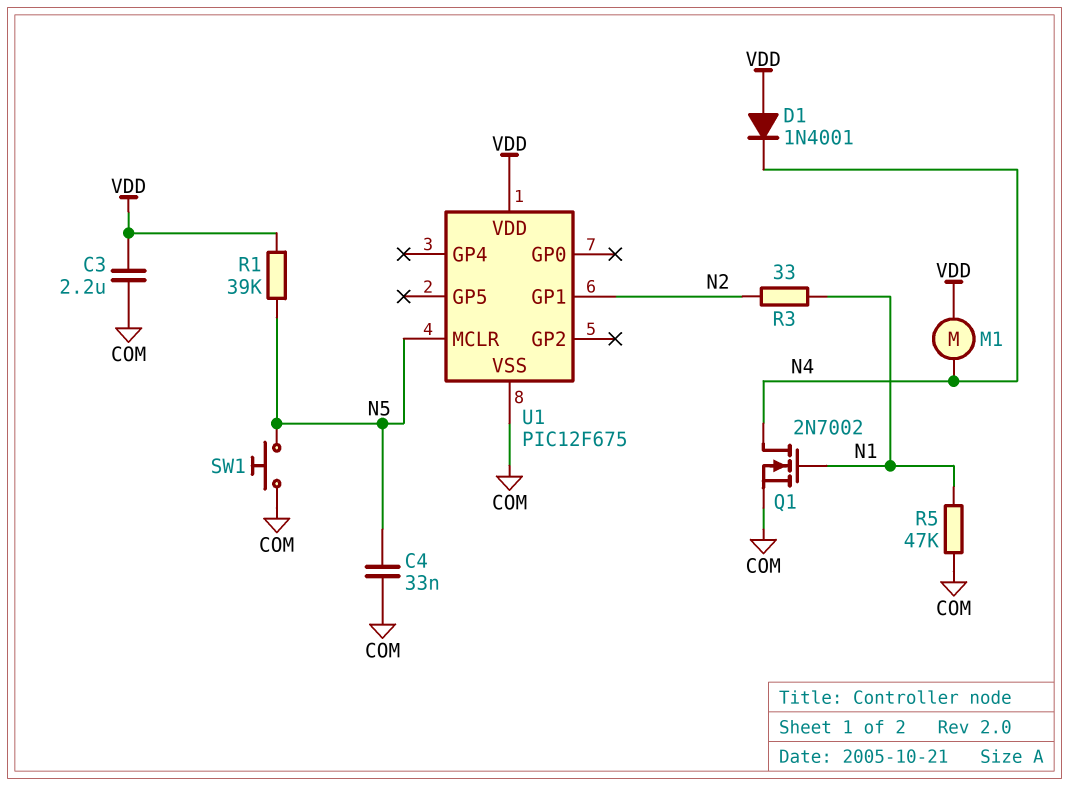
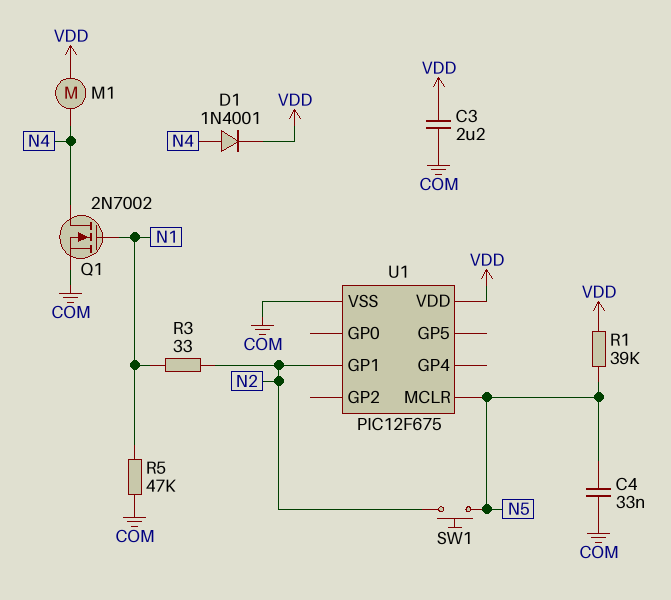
D1: diode 1N4001 (A VDD, K N4) -> diode 1N4001 (A N4, K VDD)
SW1: button (COM, N5) -> button (N2, N5)

